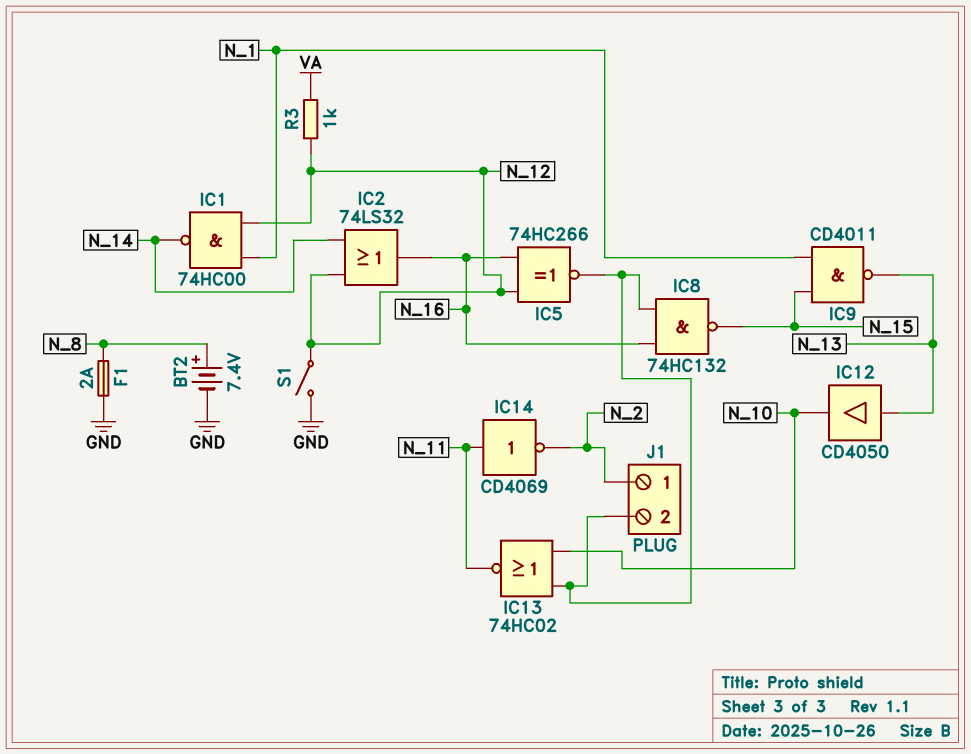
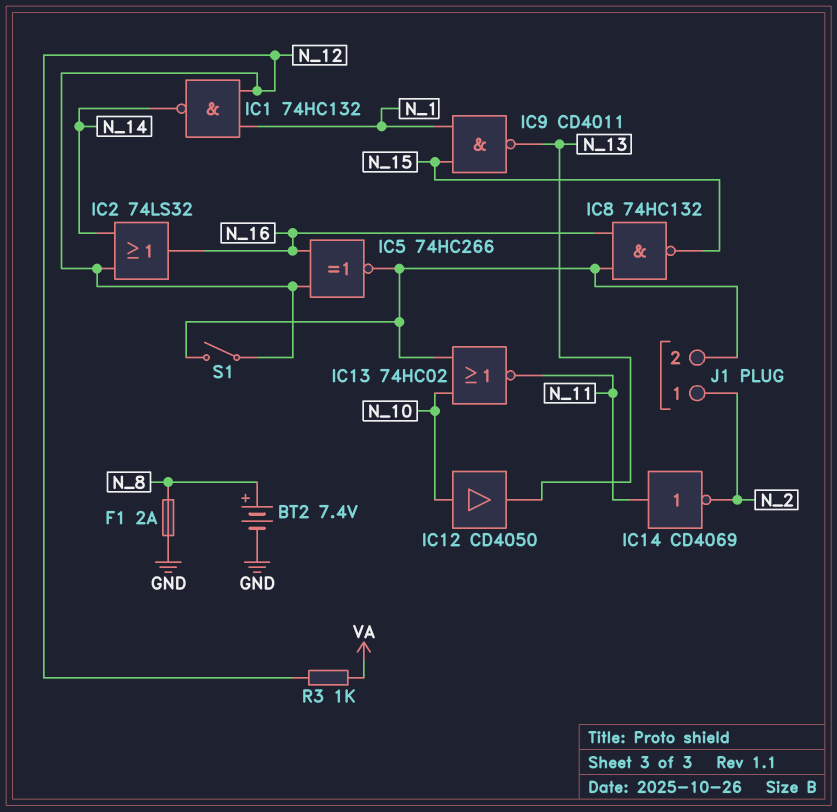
IC1: NAND 74HC00 (in N_1, in N_12, out N_14) -> NAND 74HC132 (in N_1, in N_12, out N_14)
IC12: buffer CD4050 (in N_13, out N_10) -> buffer CD4050 (in N_10, out N_13)
S1: switch (GND, N_12) -> switch (J1/2, N_12)

